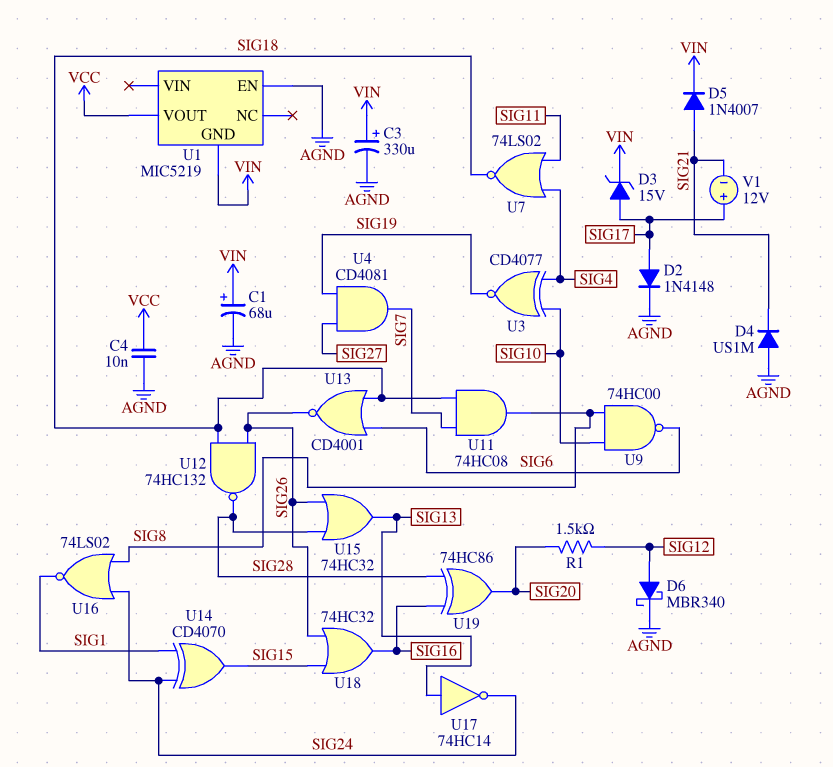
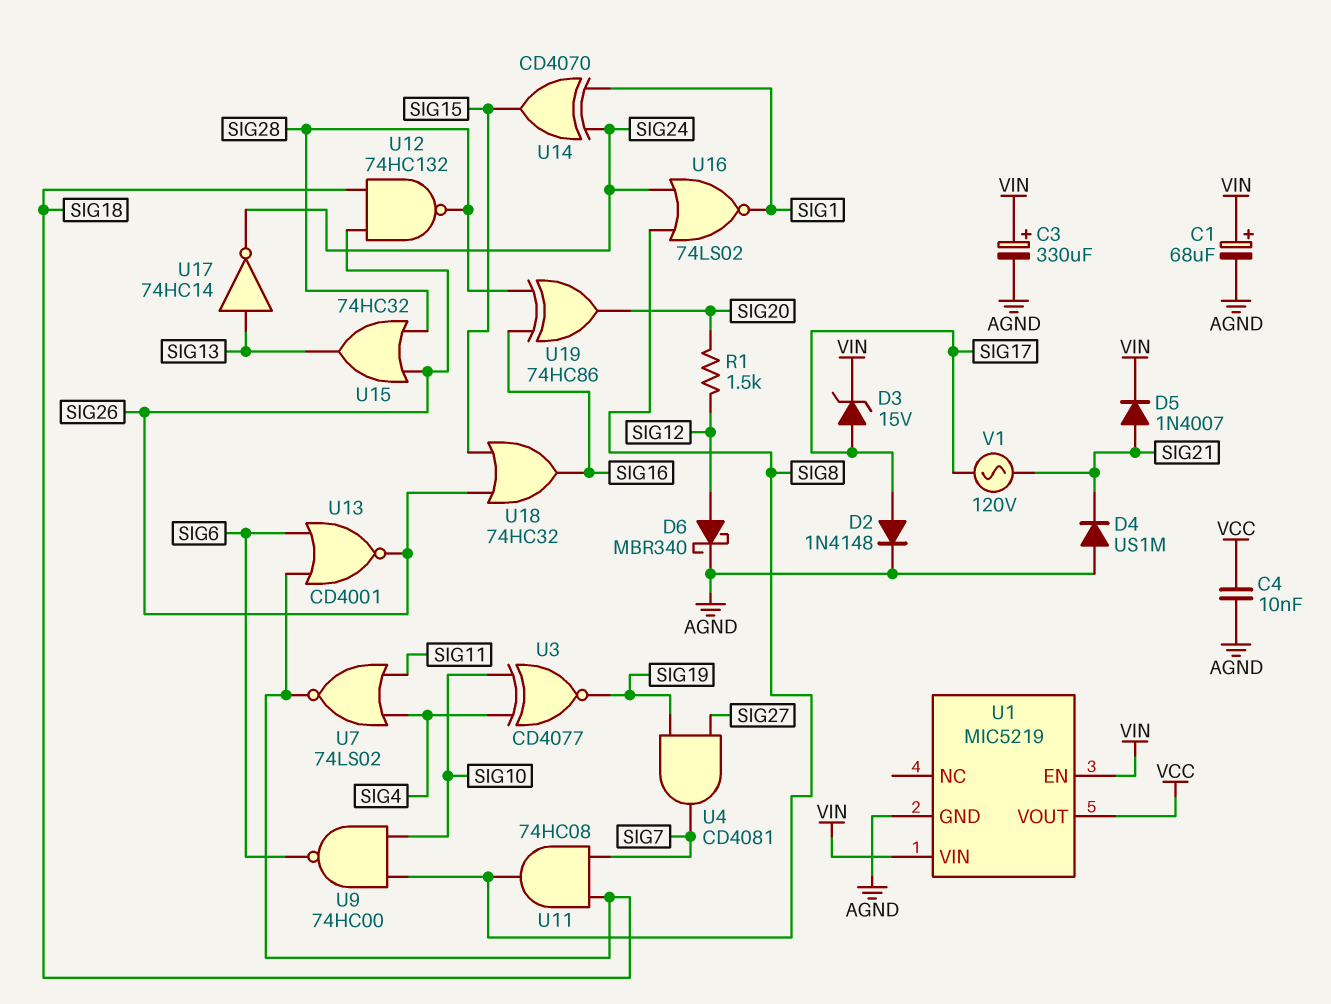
U1 pin EN: AGND -> VIN
U1 pin GND: VIN -> AGND
U1 pin VIN: none -> VIN
V1: 12V (plus SIG17, minus SIG21) -> AC 120V (SIG17, SIG21)

